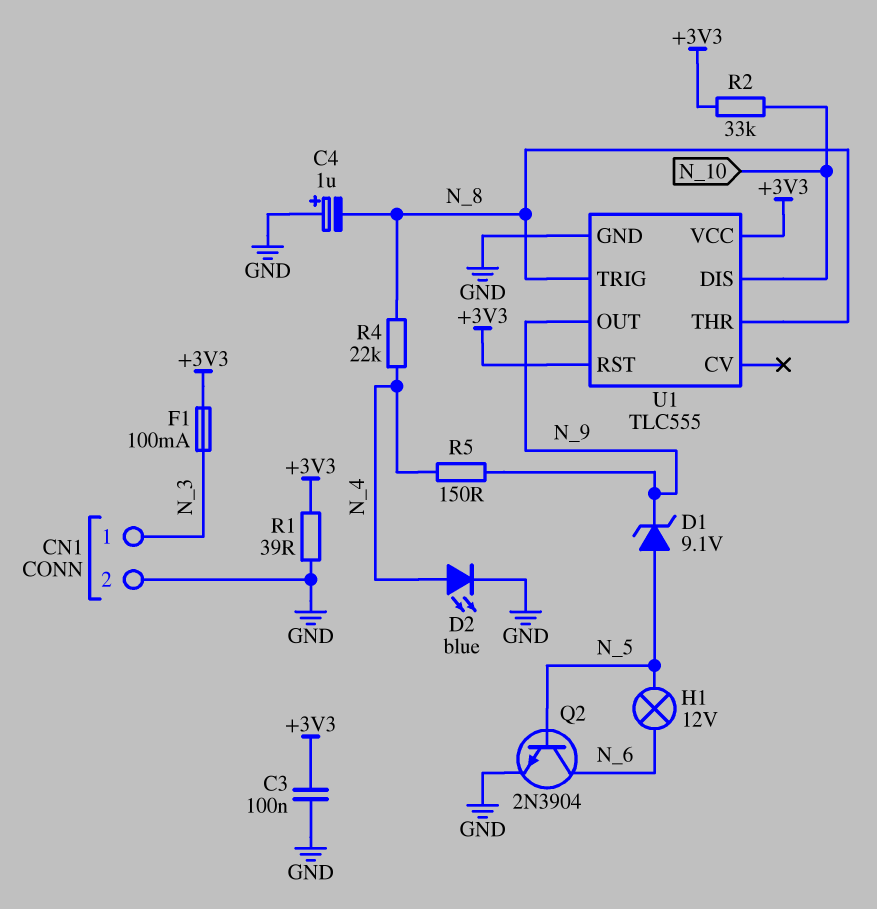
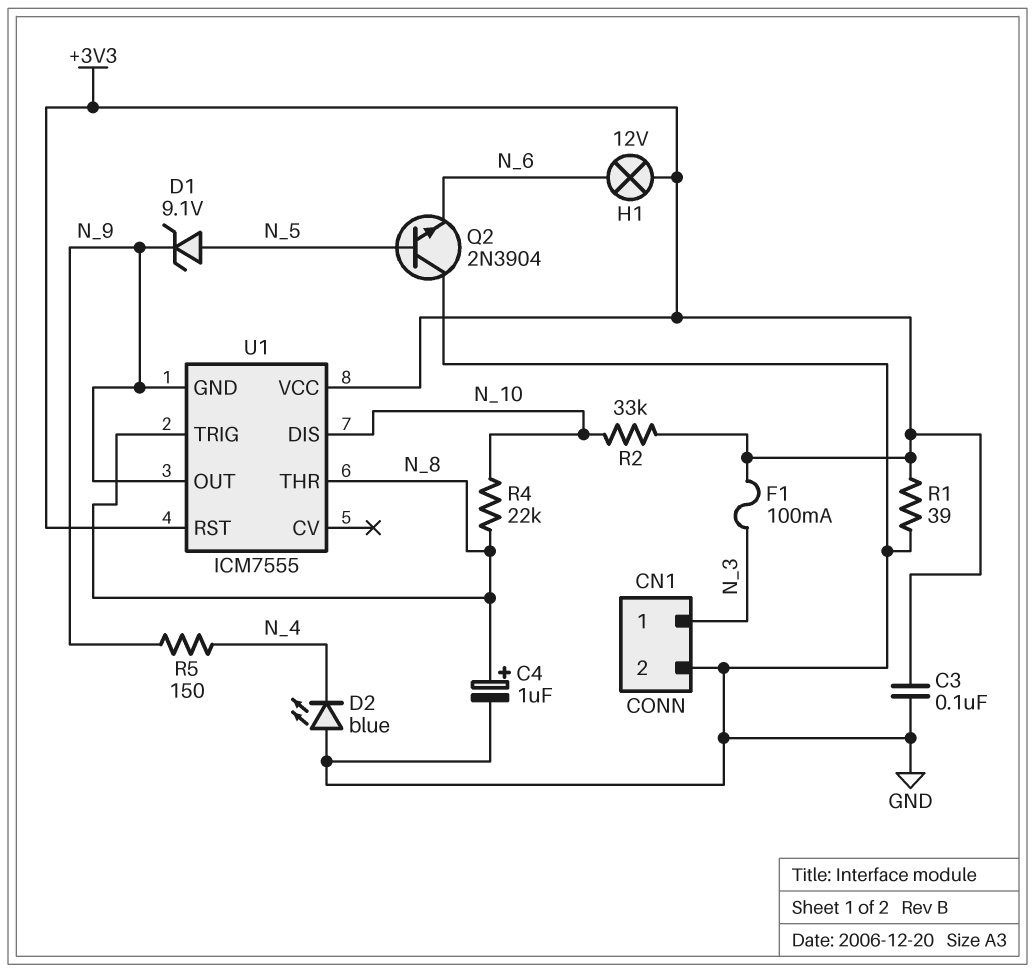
C4: 1uF (plus GND, minus N_8) -> 1uF (plus N_8, minus GND)
D2: LED blue (A N_4, K GND) -> LED blue (A GND, K N_4)
H1: lamp 12V (N_5, N_6) -> lamp 12V (+3V3, N_6)
Q2: NPN 2N3904 (B N_5, C N_6, E GND) -> NPN 2N3904 (B N_5, C GND, E N_6)
R4: 22k (N_4, N_8) -> 22k (N_8, N_10)
U1: TLC555 -> ICM7555
U1 pin GND: GND -> N_9

